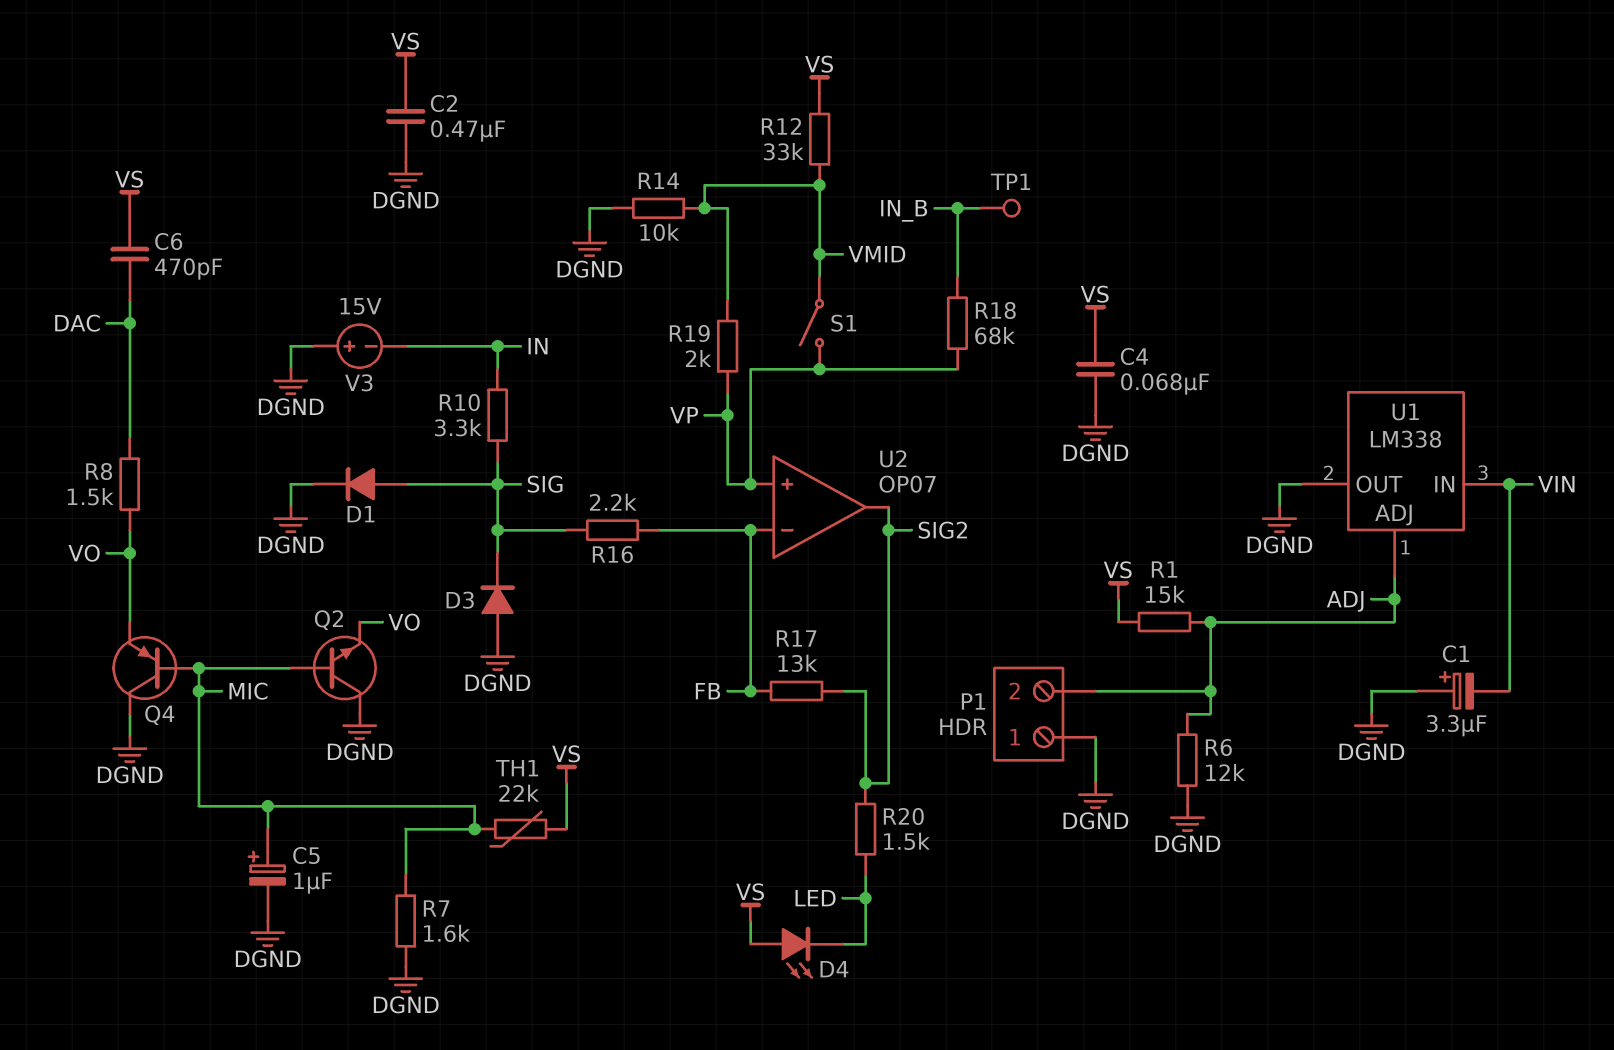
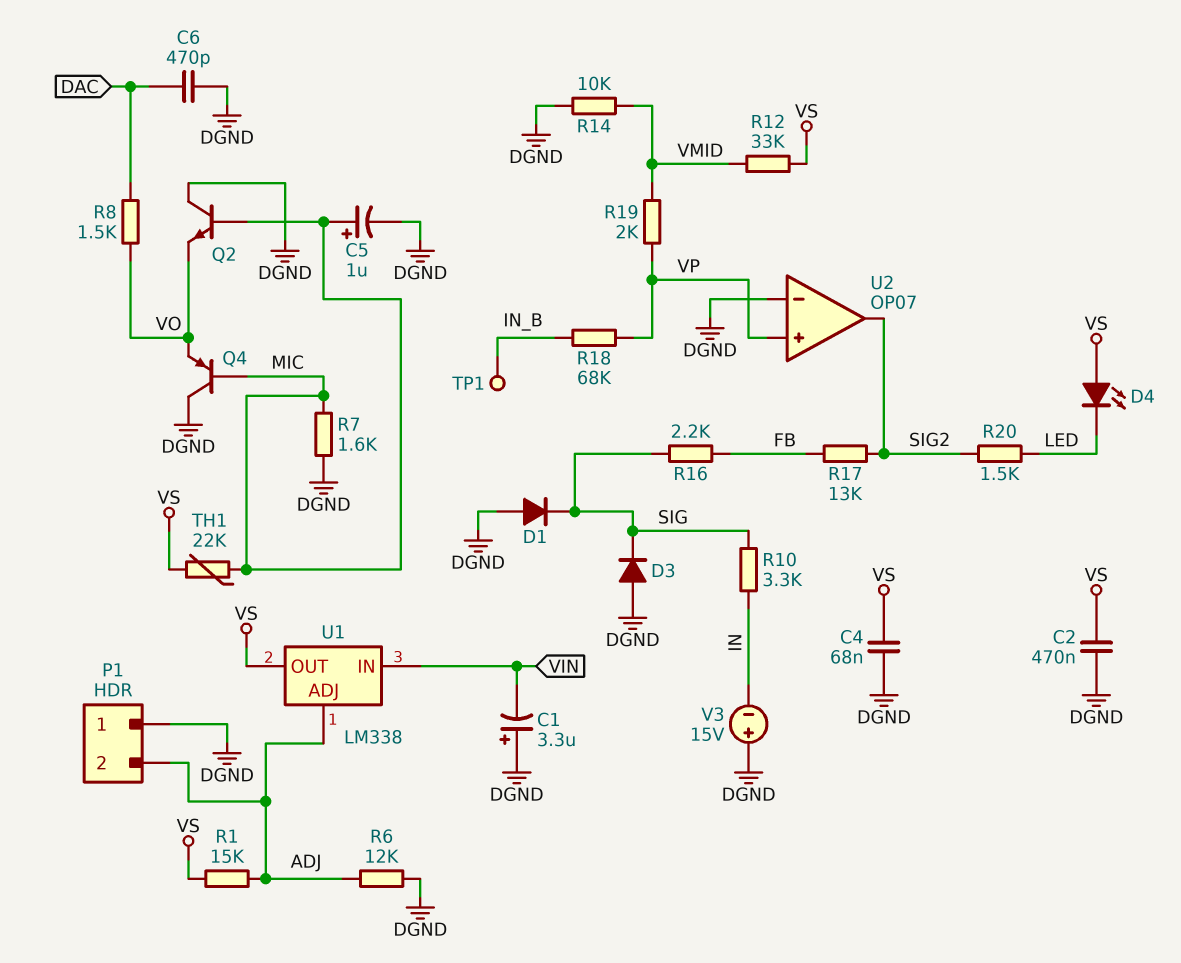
C6: 470pF (DAC, VS) -> 470pF (DAC, DGND)
D1: diode (A SIG, K DGND) -> diode (A DGND, K SIG)
S1: switch (VMID, VP) -> none
U1 pin OUT: DGND -> VS
U2 pin in-: FB -> DGND

